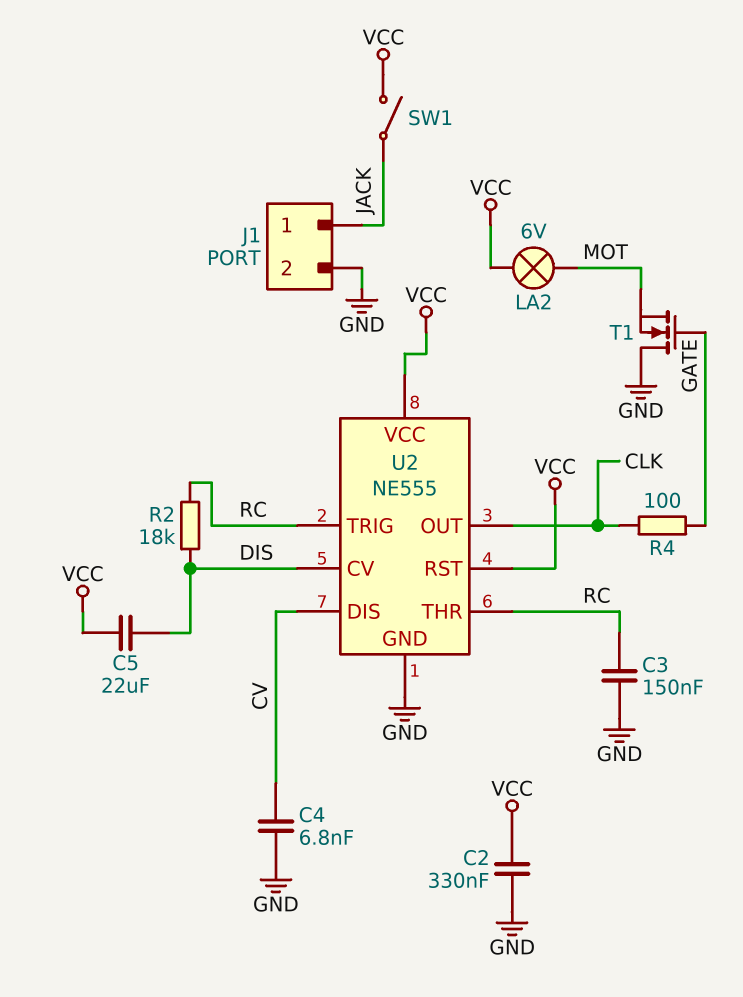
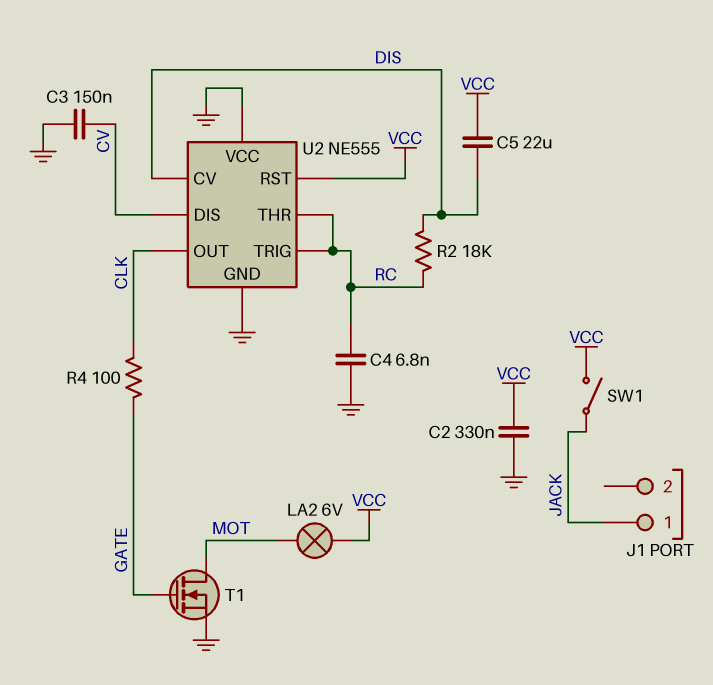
C3: 150nF (GND, RC) -> 150nF (CV, GND)
C4: 6.8nF (CV, GND) -> 6.8nF (GND, RC)
J1 pin 2: GND -> none
T1: NMOS (G GATE, D GND, S MOT) -> NMOS (G GATE, D MOT, S GND)
U2 pin VCC: VCC -> GND

